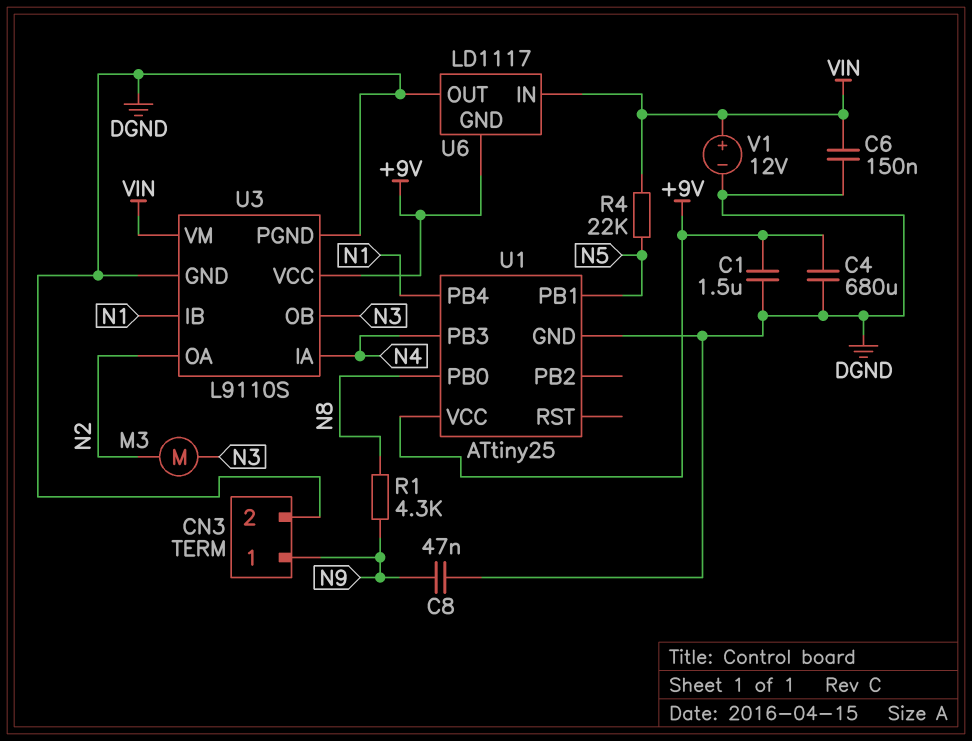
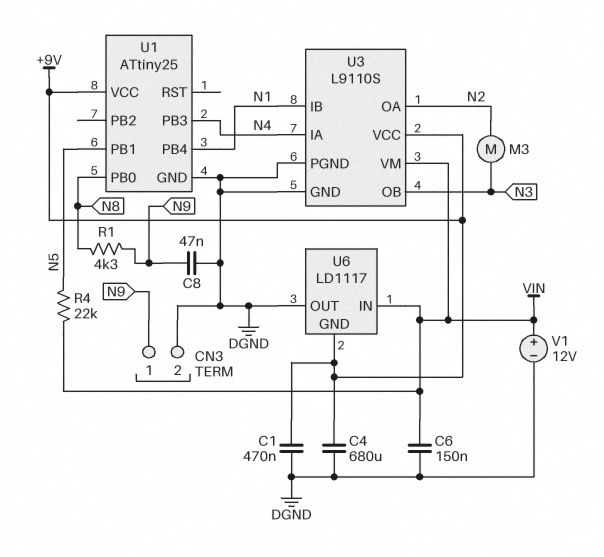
C1: 1.5uF (+9V, DGND) -> 470nF (+9V, DGND)

